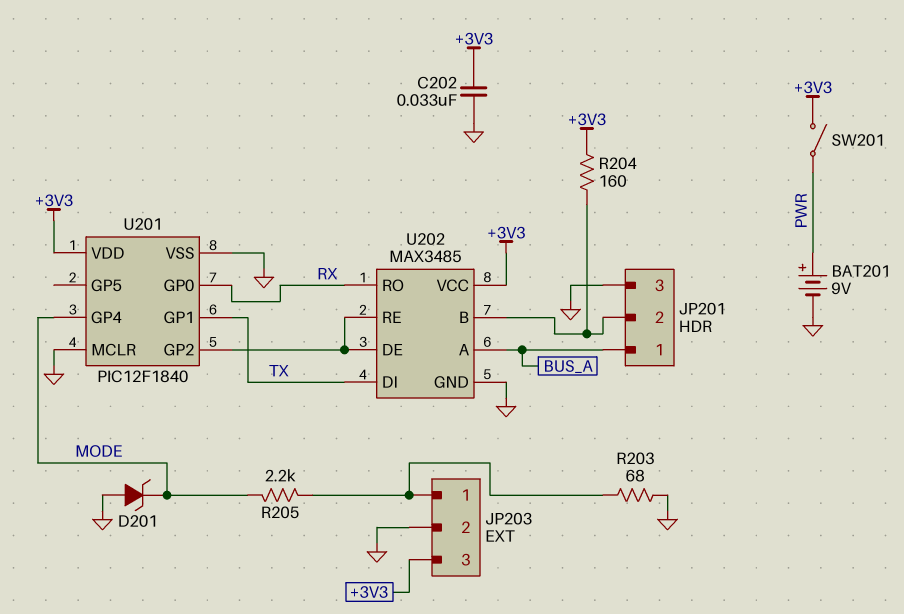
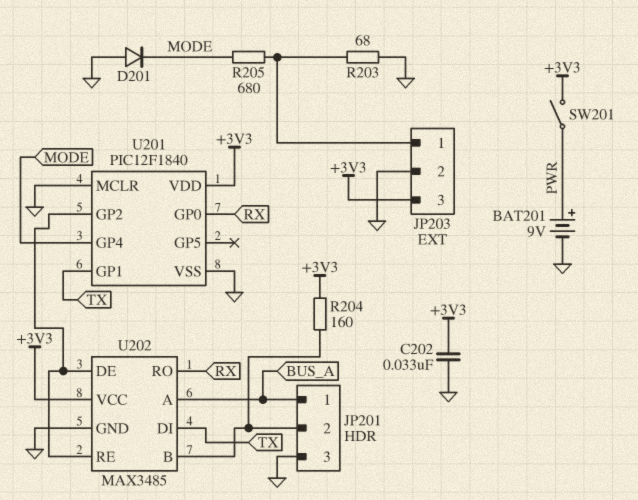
D201: zener (A GND, K MODE) -> diode (A GND, K MODE)
R205: 2.2k (JP203/1, MODE) -> 680 (JP203/1, MODE)

